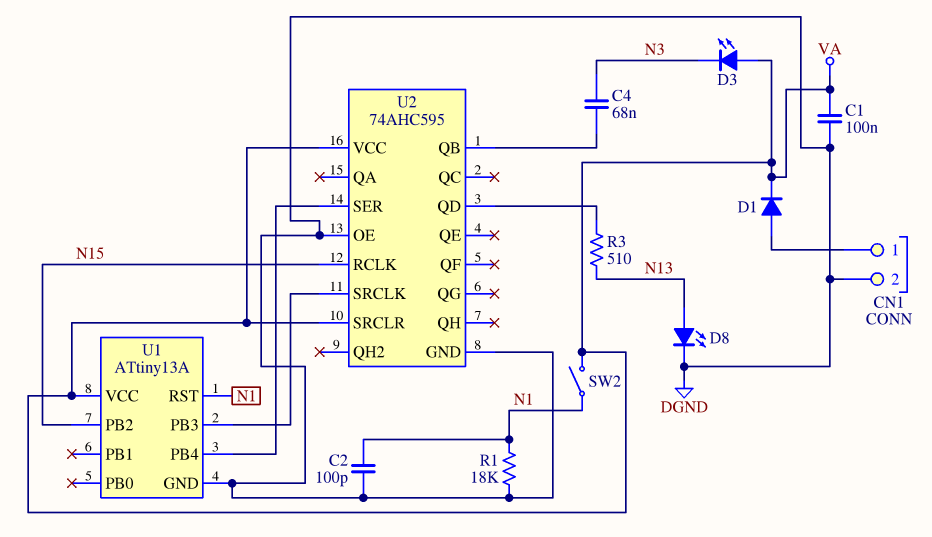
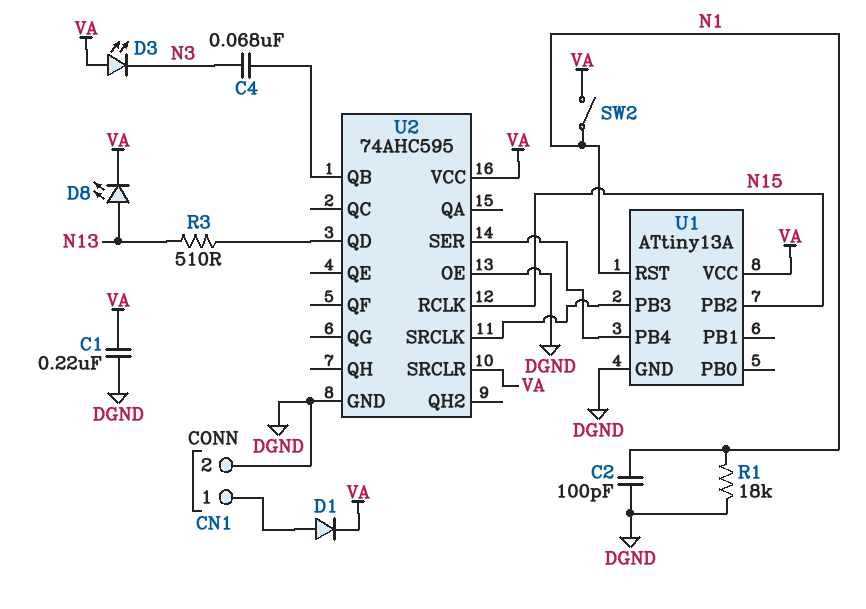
C1: 100nF (DGND, VA) -> 220nF (DGND, VA)
D8: LED (A N13, K DGND) -> LED (A N13, K VA)

